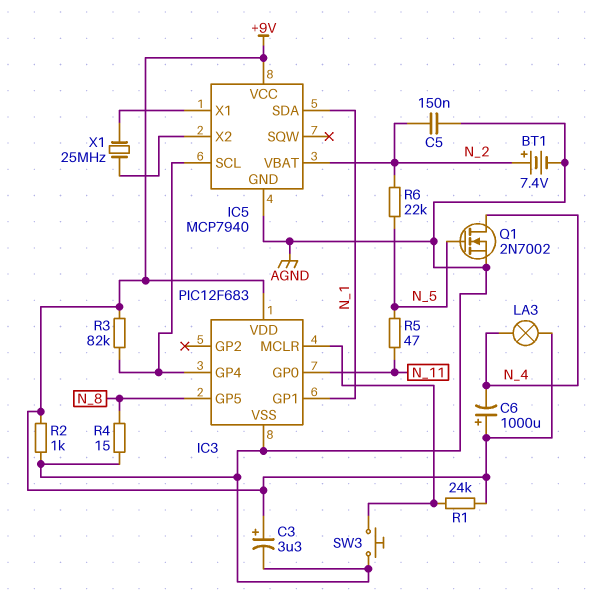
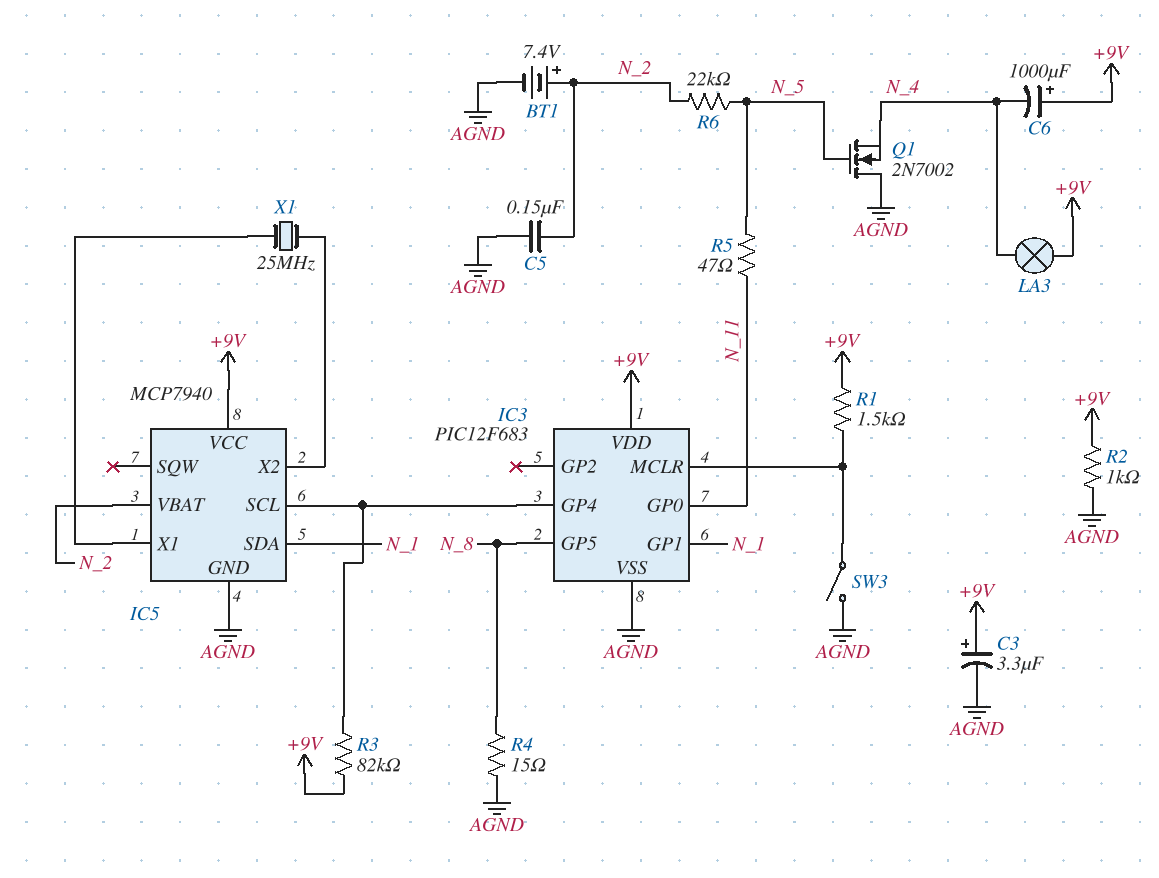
Q1: NMOS 2N7002 (G N_5, D N_4, S AGND) -> NMOS 2N7002 (G N_5, D AGND, S N_4)
R1: 24k (+9V, IC3/MCLR) -> 1.5k (+9V, IC3/MCLR)
SW3: button (AGND, IC3/MCLR) -> switch (AGND, IC3/MCLR)

